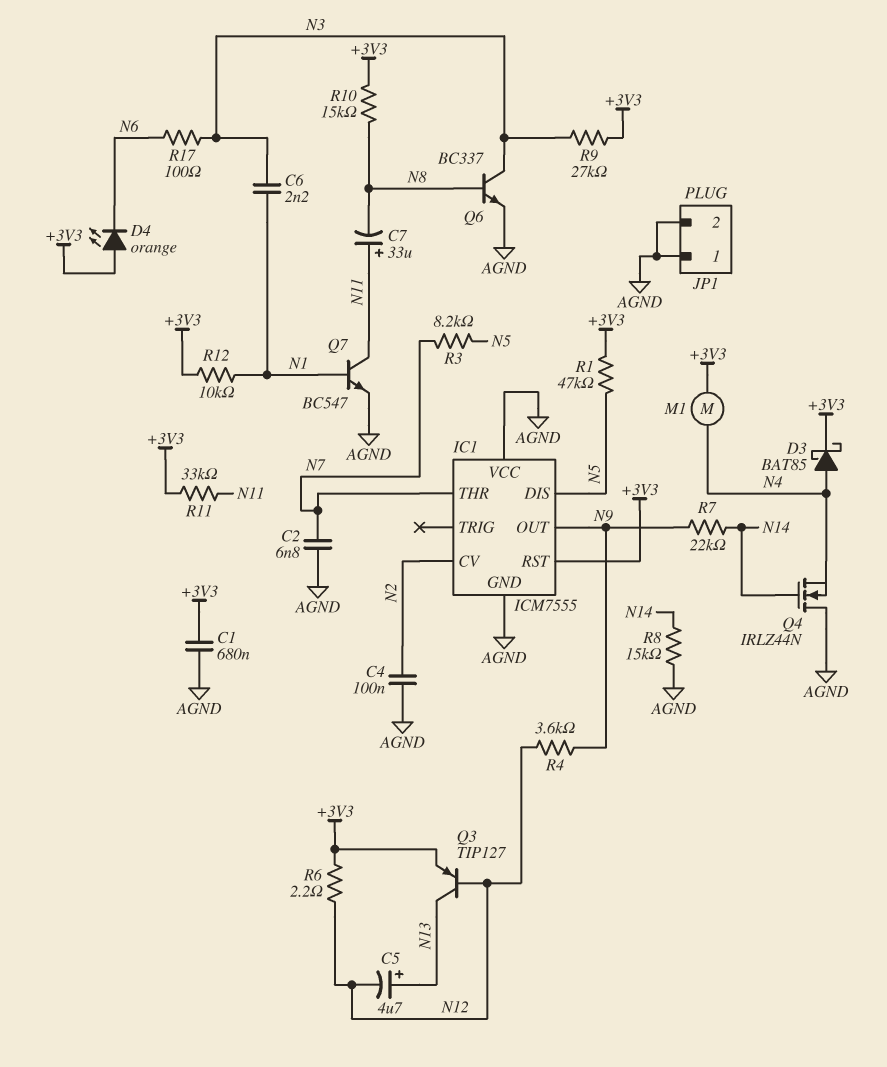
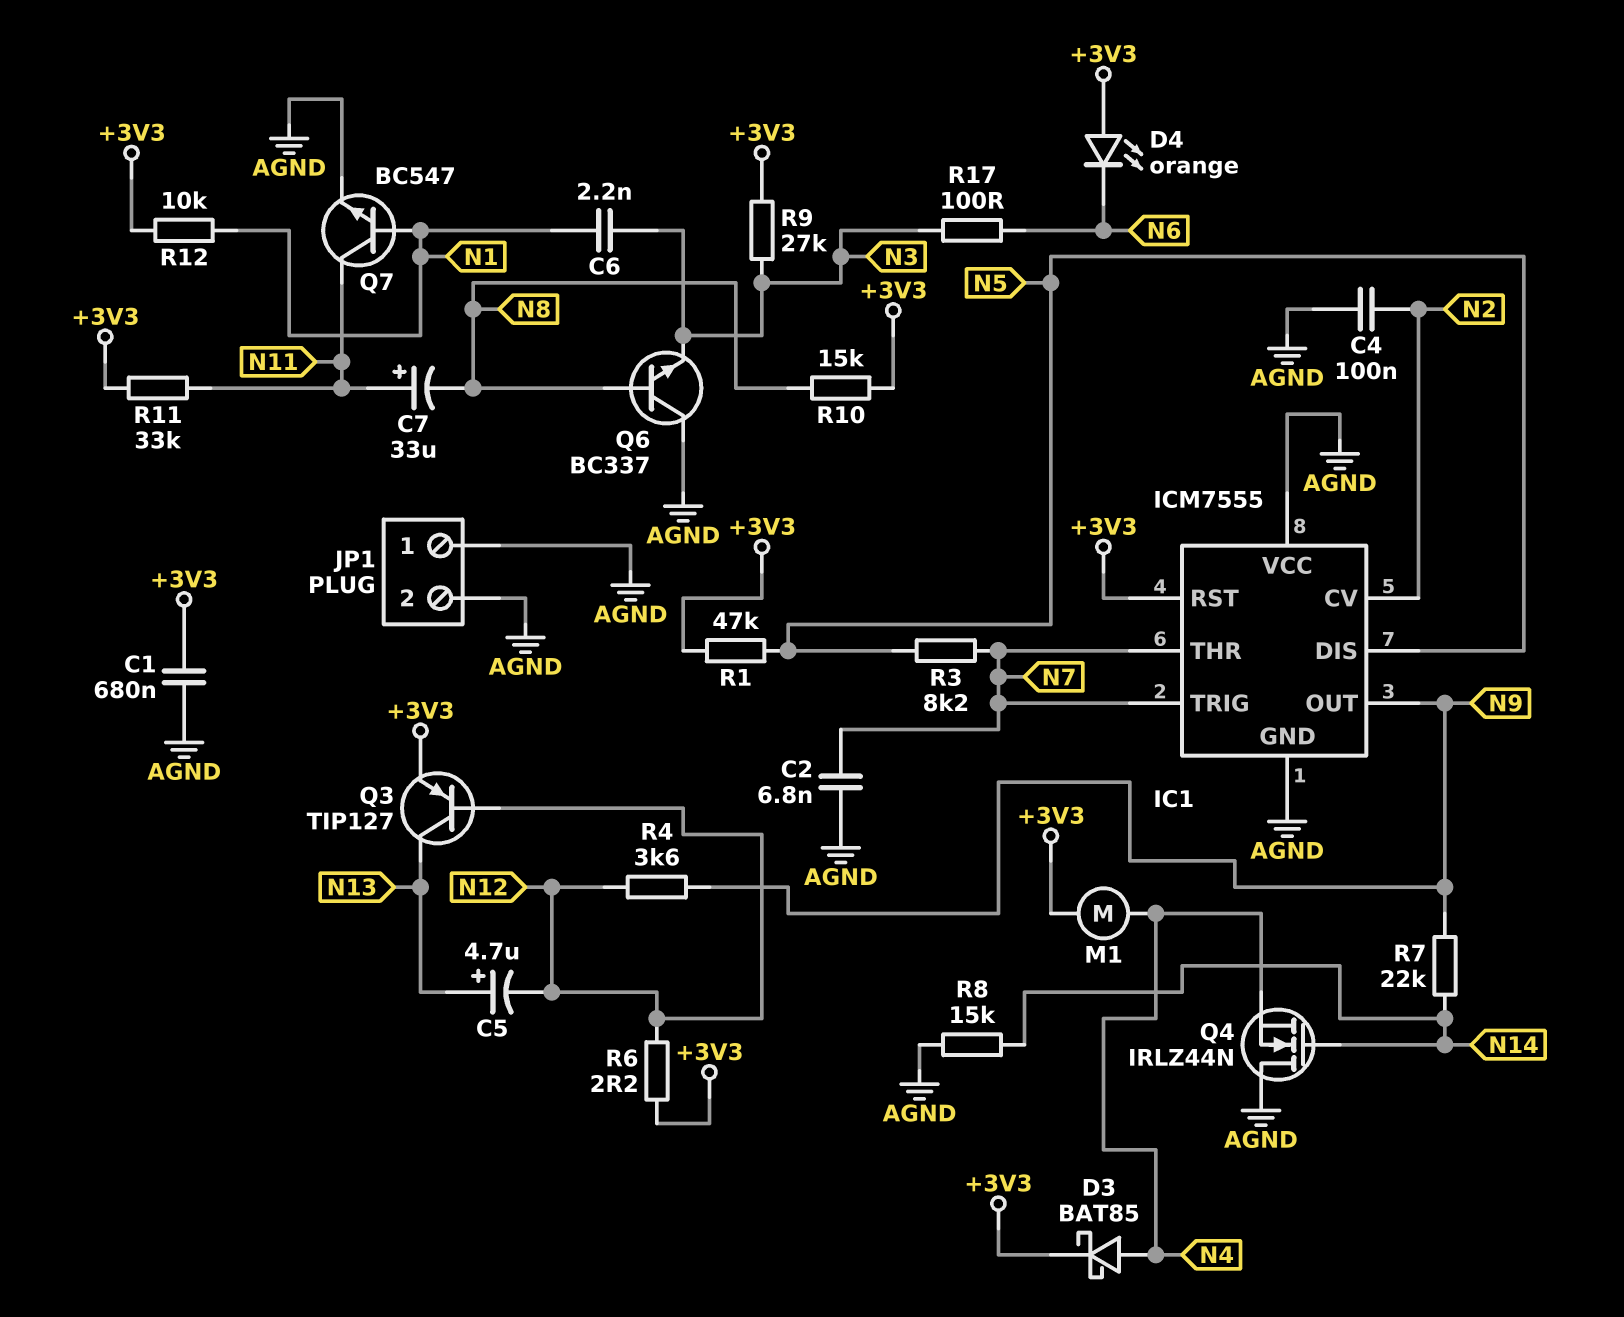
IC1 pin TRIG: none -> N7
Q6: NPN BC337 (B N8, C N3, E AGND) -> NPN BC337 (B N8, C AGND, E N3)

